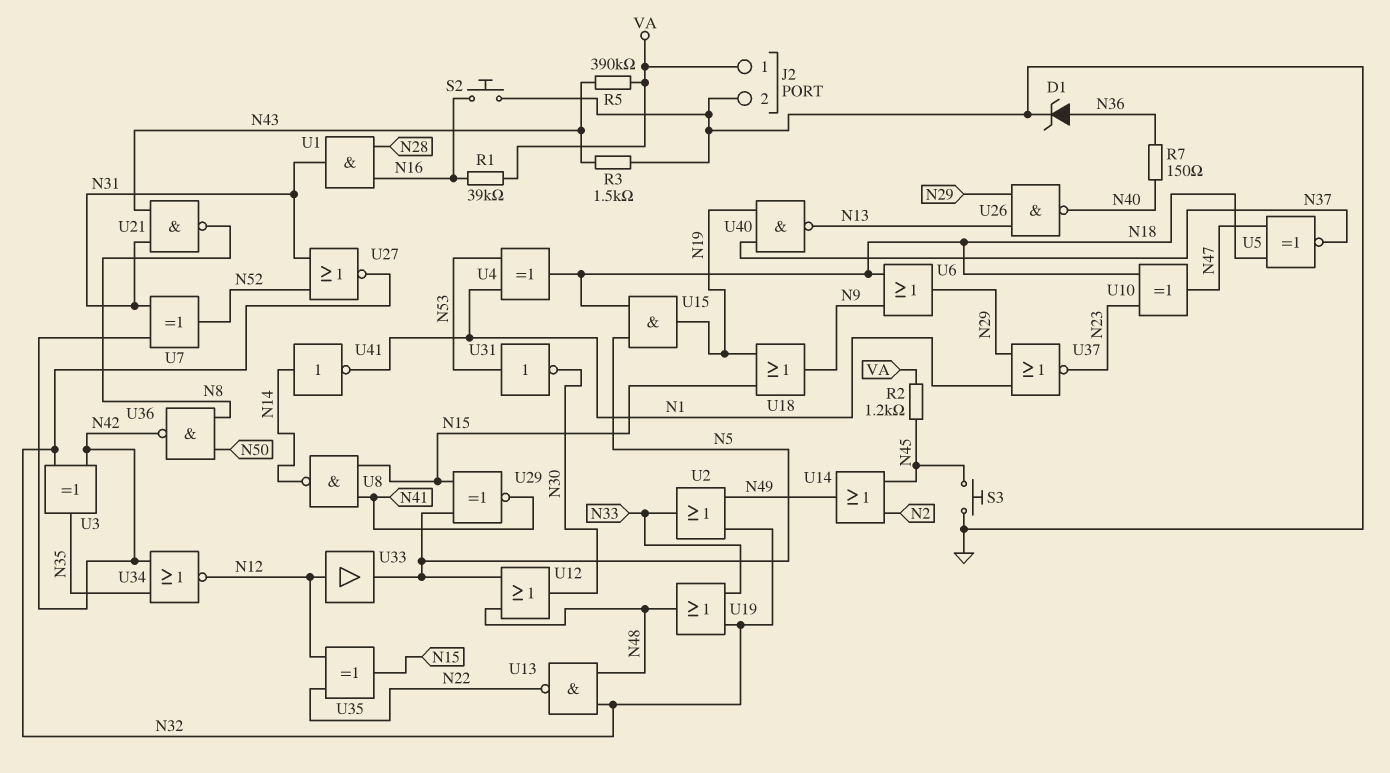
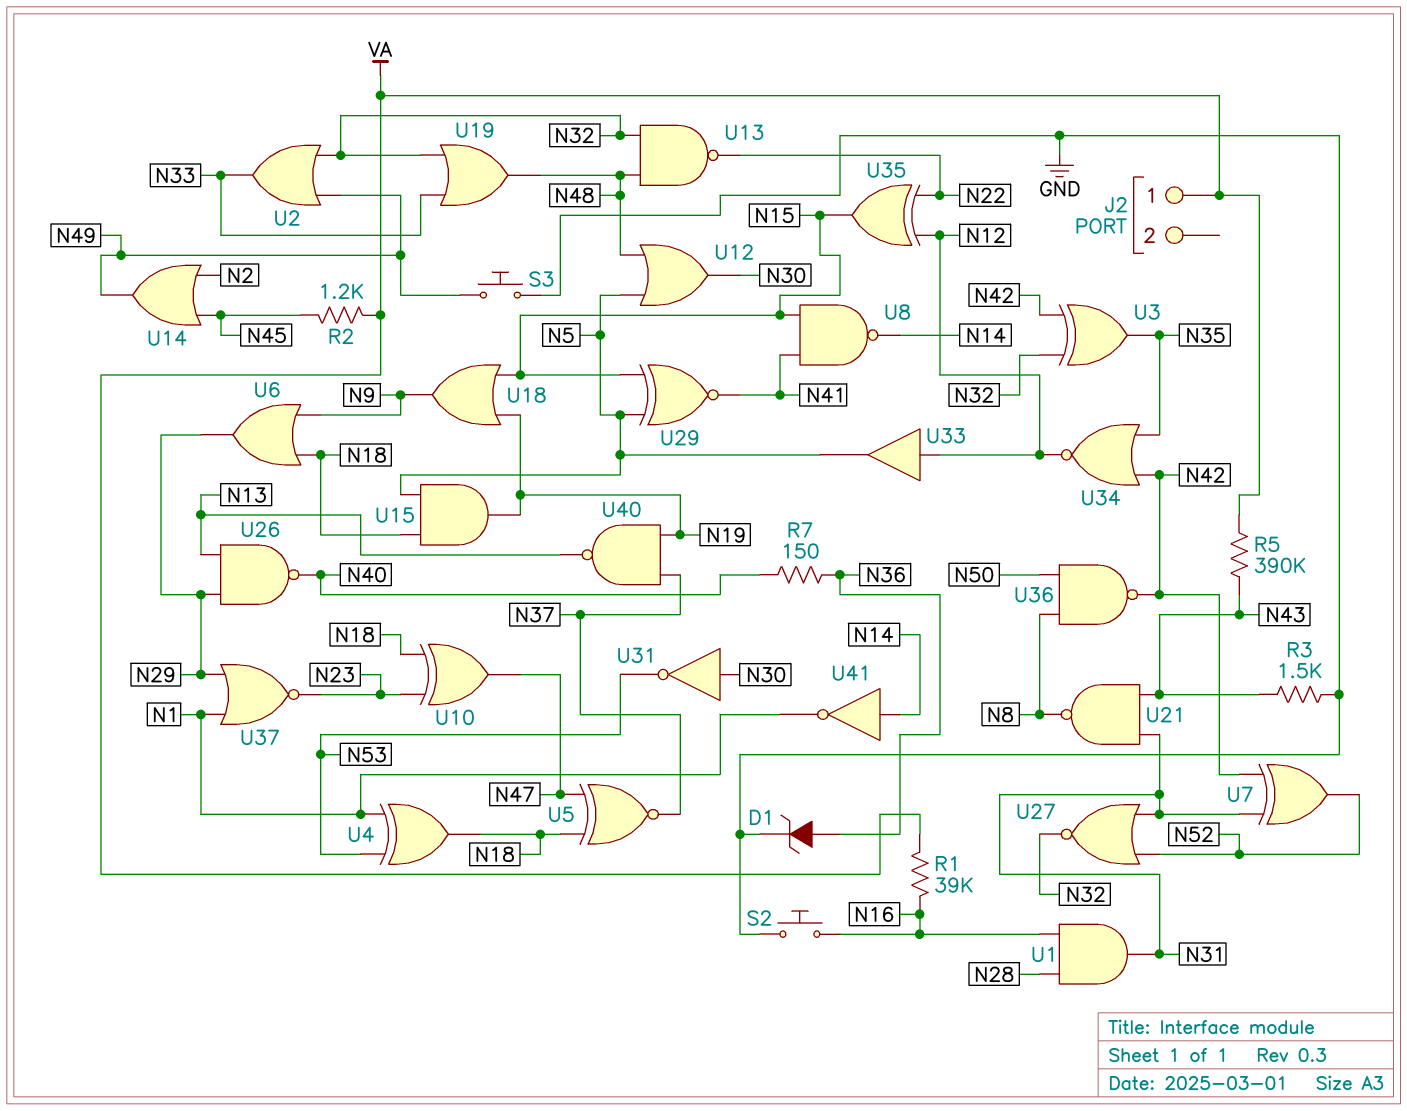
J2 pin 2: GND -> none
S3: button (GND, N45) -> button (GND, N49)
U31: NOT (in N53, out N30) -> NOT (in N30, out N53)

